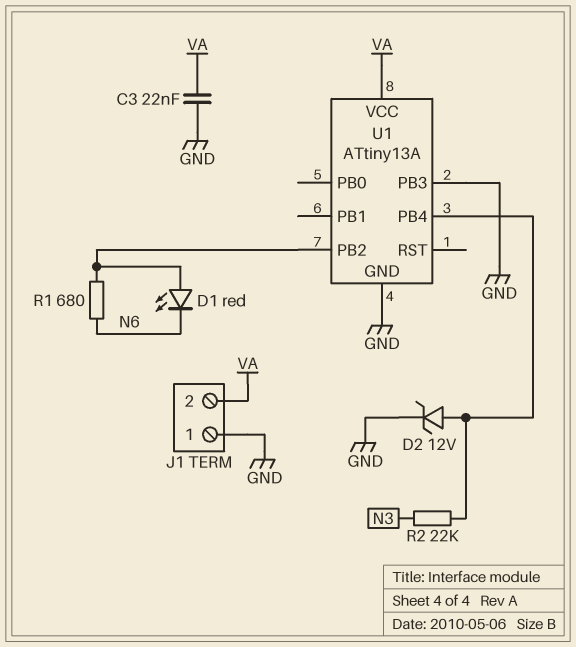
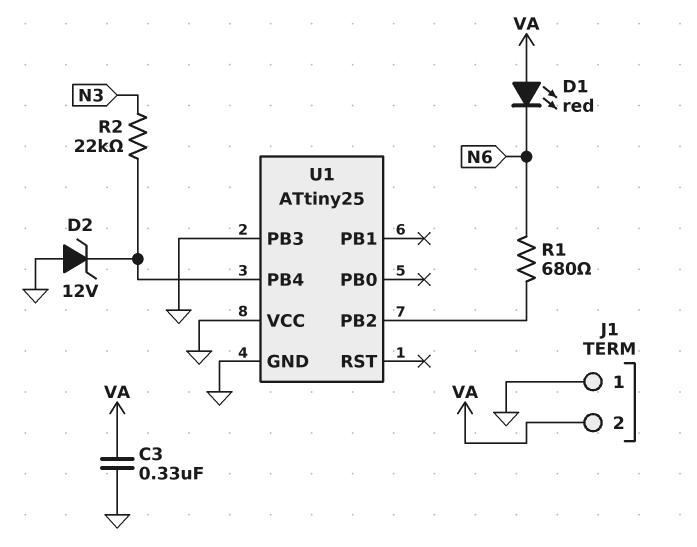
C3: 22nF (GND, VA) -> 330nF (GND, VA)
D1: LED red (A U1/PB2, K N6) -> LED red (A VA, K N6)
D2: zener 12V (A U1/PB4, K GND) -> zener 12V (A GND, K U1/PB4)
U1: ATtiny13A -> ATtiny25
U1 pin VCC: VA -> GND

